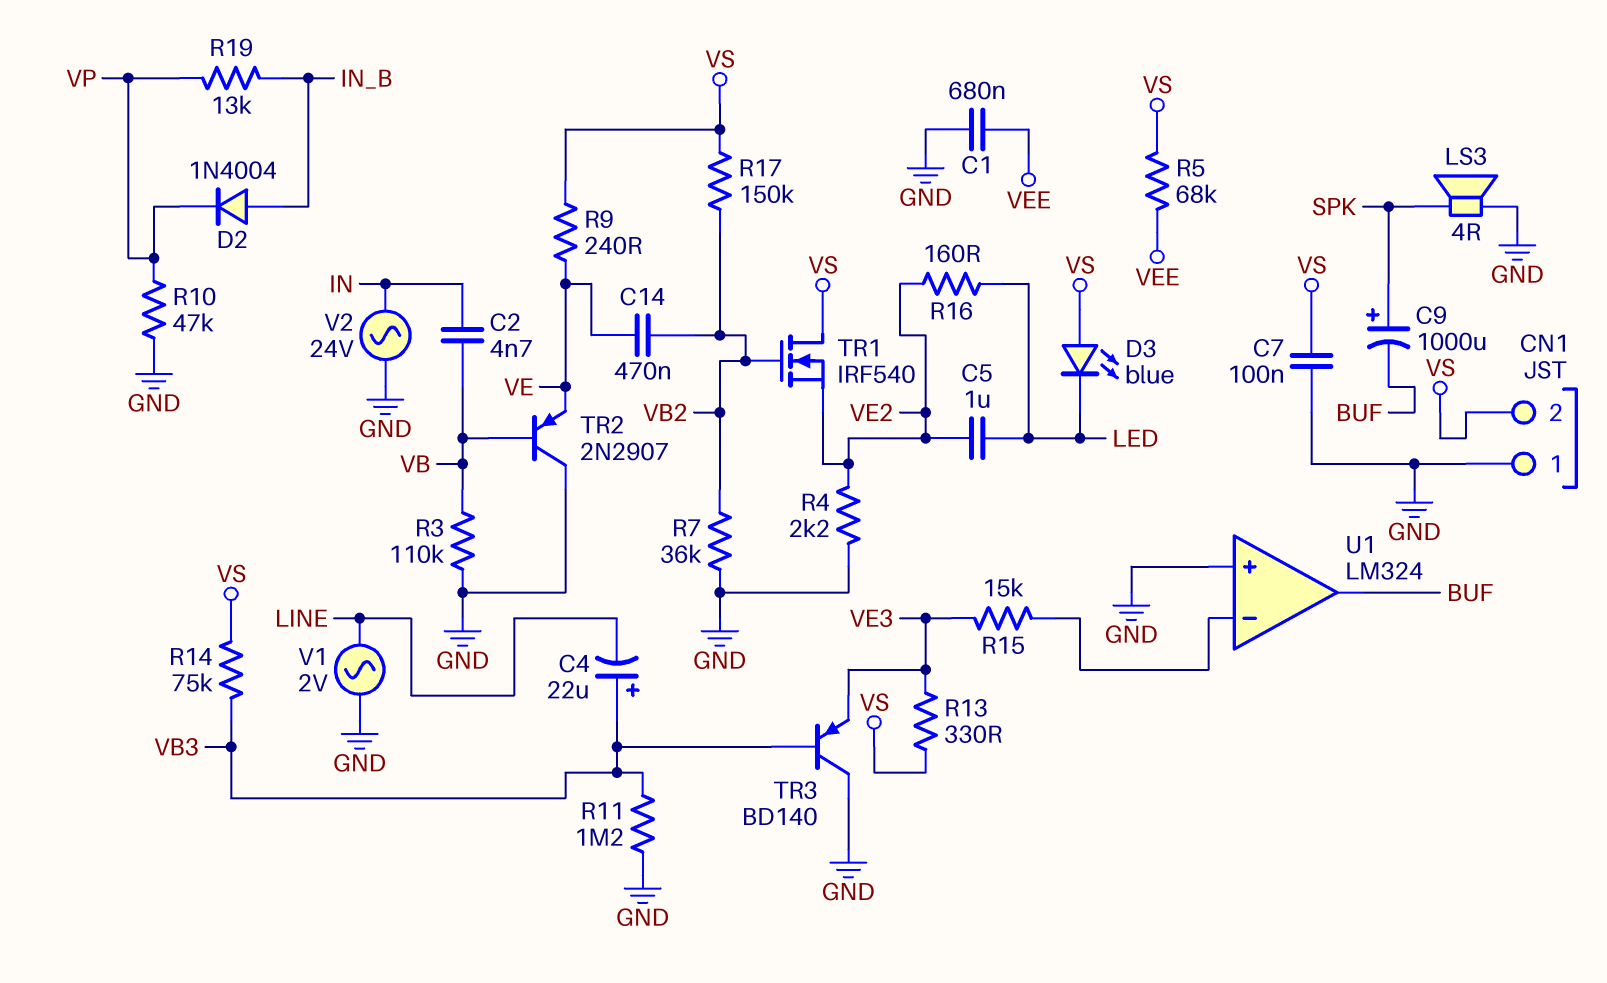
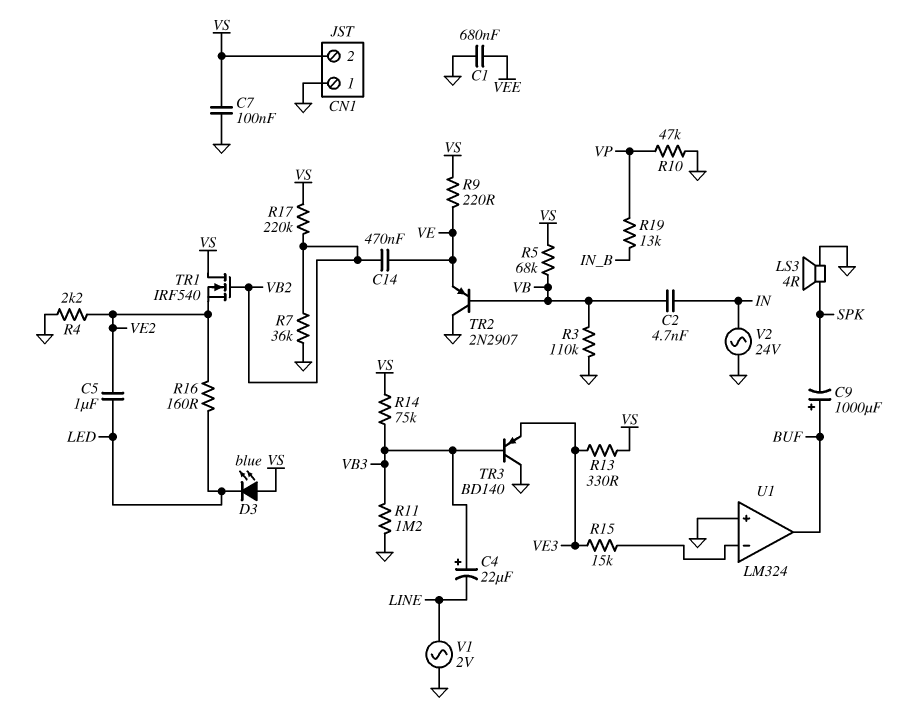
C9: 1000uF (plus SPK, minus BUF) -> 1000uF (plus BUF, minus SPK)
D2: diode 1N4004 (A IN_B, K VP) -> none
R5: 68k (VEE, VS) -> 68k (VB, VS)
R9: 240 (VE, VS) -> 220 (VE, VS)
R17: 150k (VB2, VS) -> 220k (VB2, VS)

